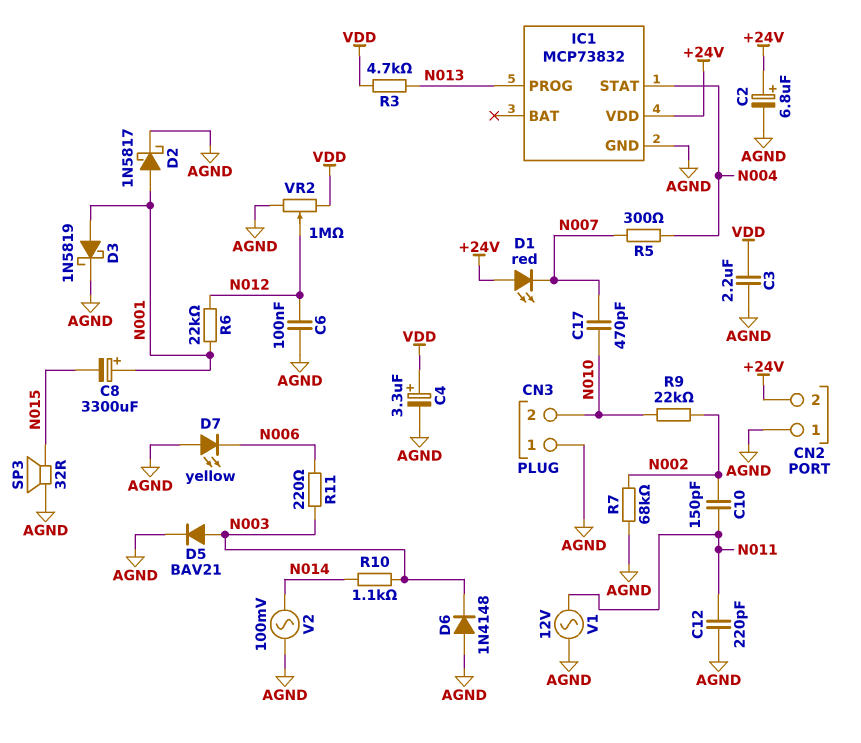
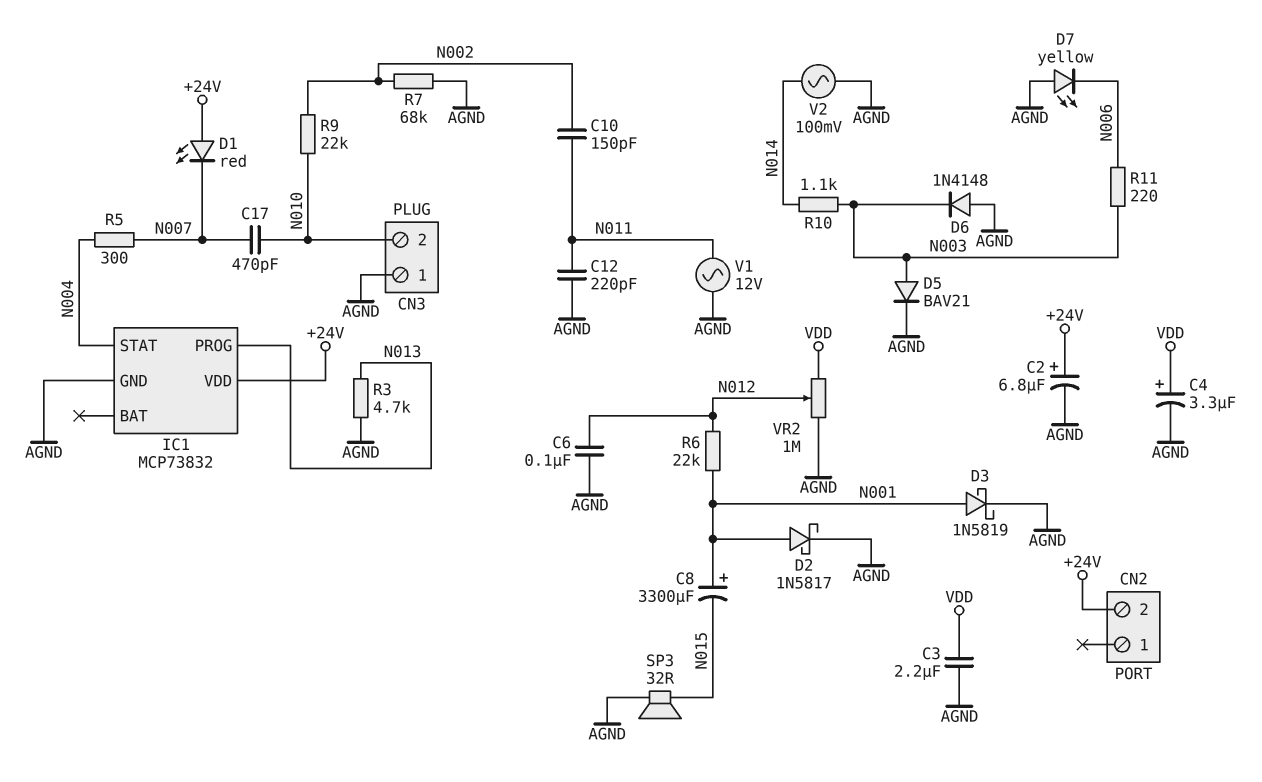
CN2 pin 1: AGND -> none
R3: 4.7k (N013, VDD) -> 4.7k (AGND, N013)

